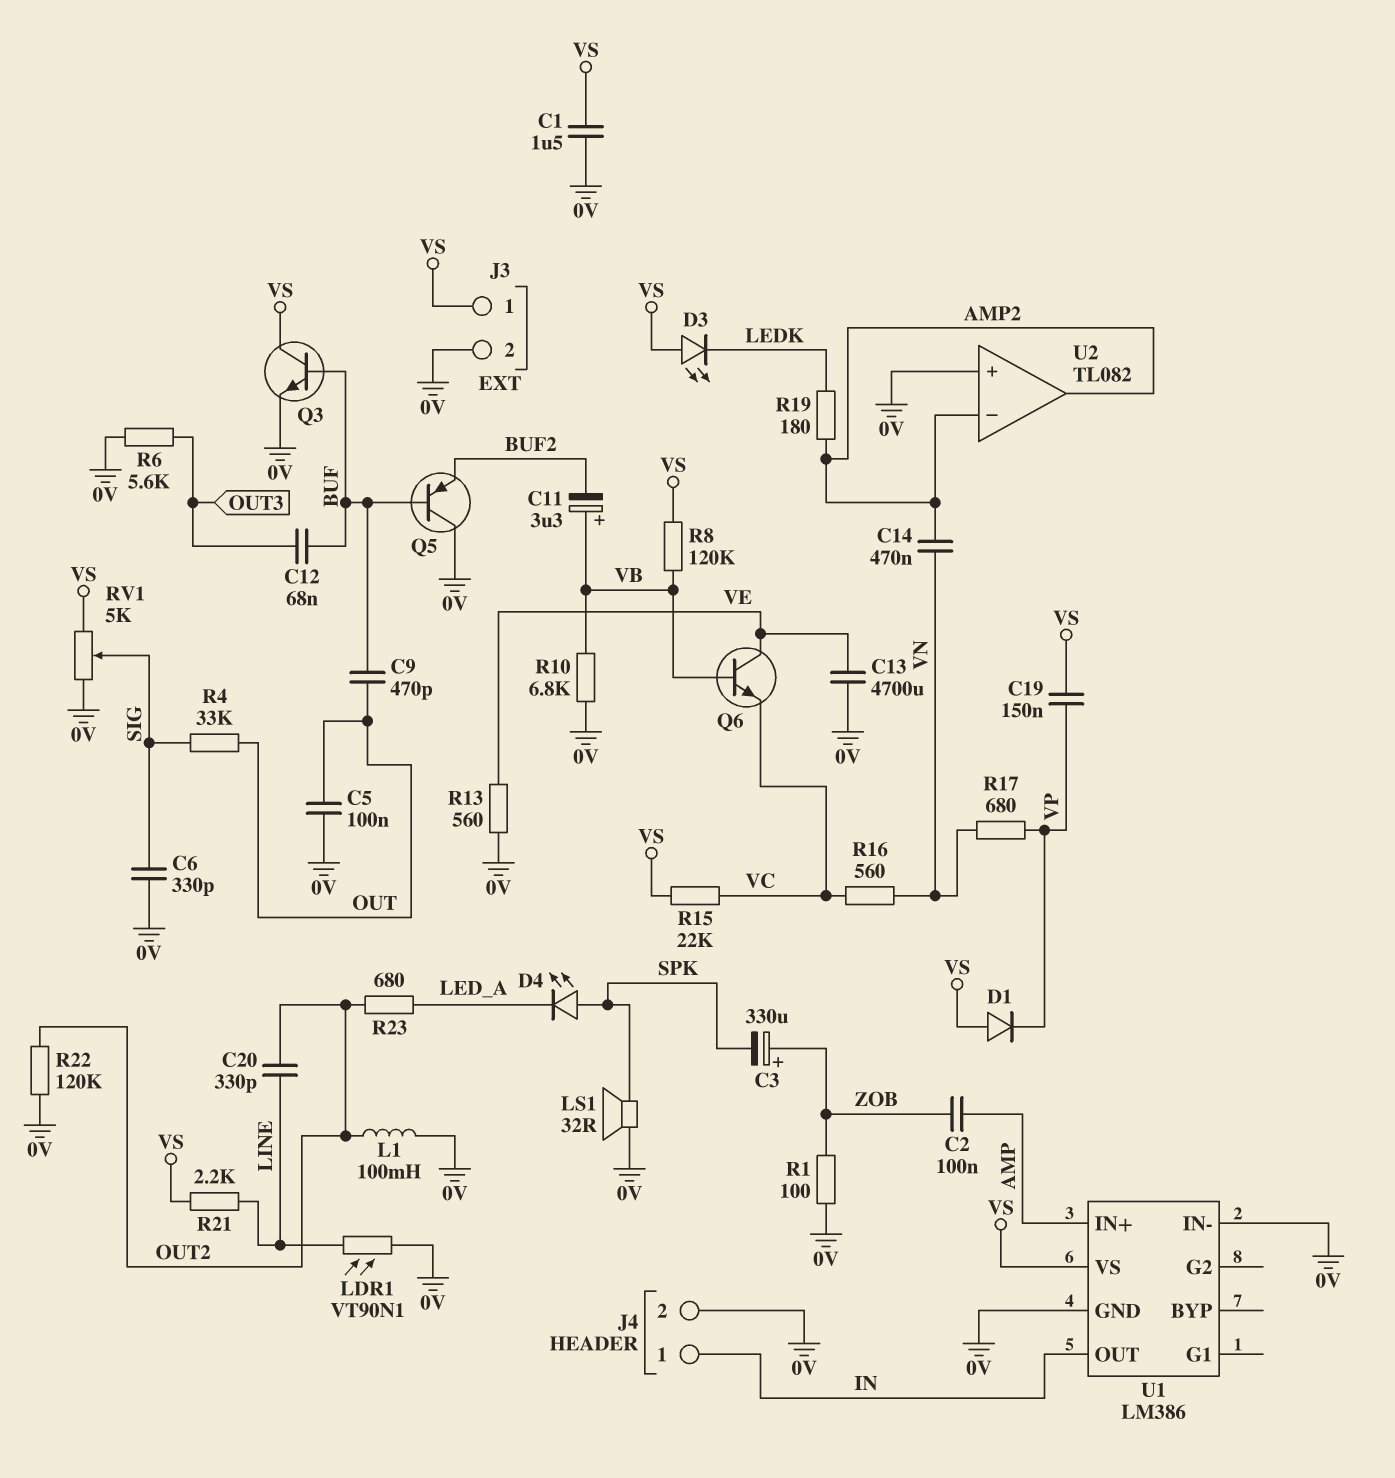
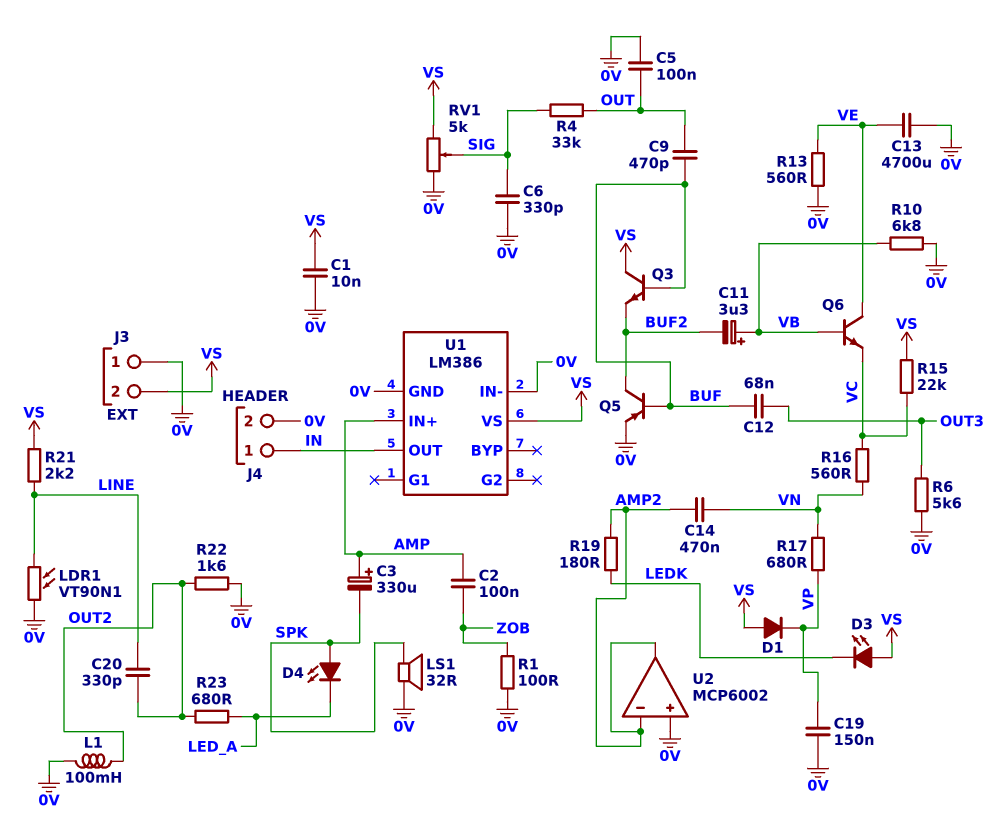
C1: 1.5uF (0V, VS) -> 10nF (0V, VS)
C3: 330uF (plus ZOB, minus SPK) -> 330uF (plus AMP, minus SPK)
C19: 150nF (VP, VS) -> 150nF (0V, VP)
J3 pin 1: VS -> 0V
J3 pin 2: 0V -> VS
Q3: NPN (B BUF, C VS, E 0V) -> NPN (B BUF, C VS, E BUF2)
Q5: PNP (B BUF, C 0V, E BUF2) -> PNP (B BUF, C BUF2, E 0V)
R8: 120k (VB, VS) -> none
R22: 120k (0V, OUT2) -> 1.6k (0V, OUT2)
U2: TL082 -> MCP6002

